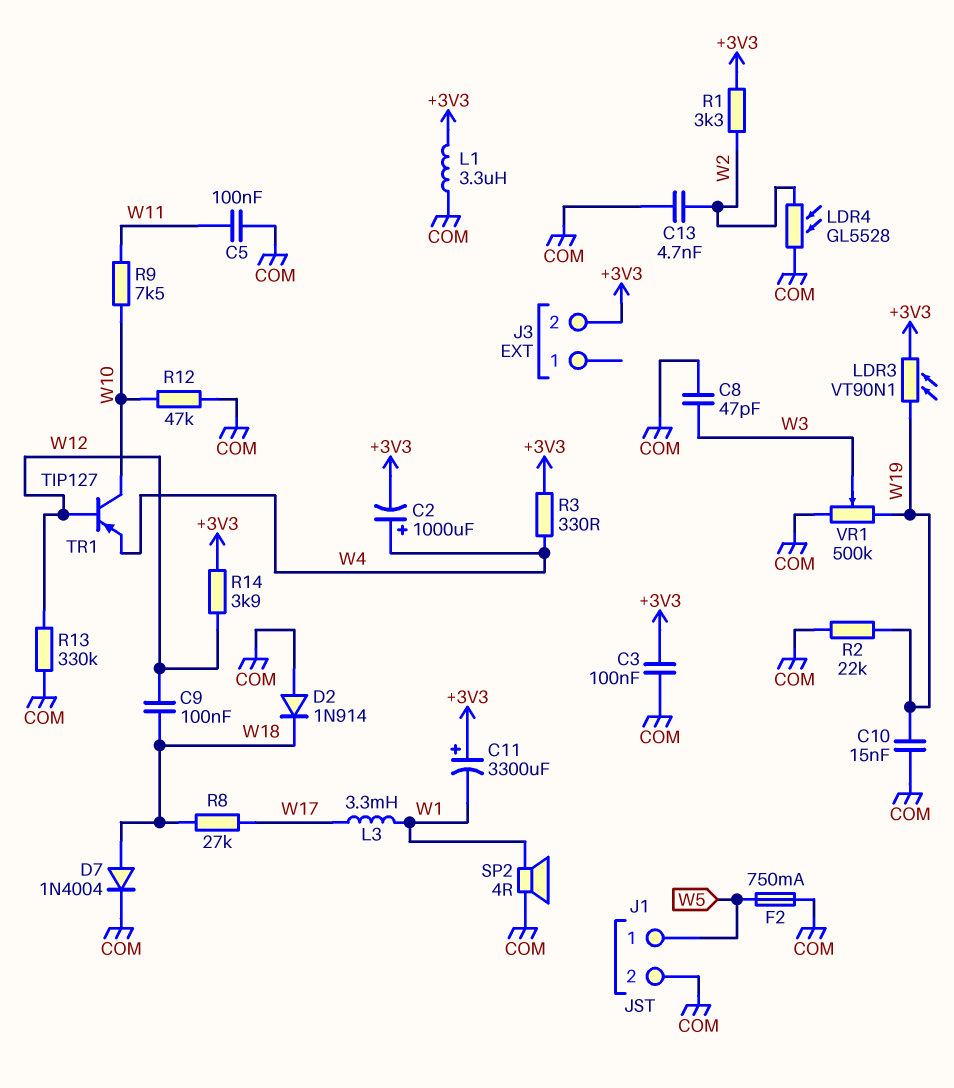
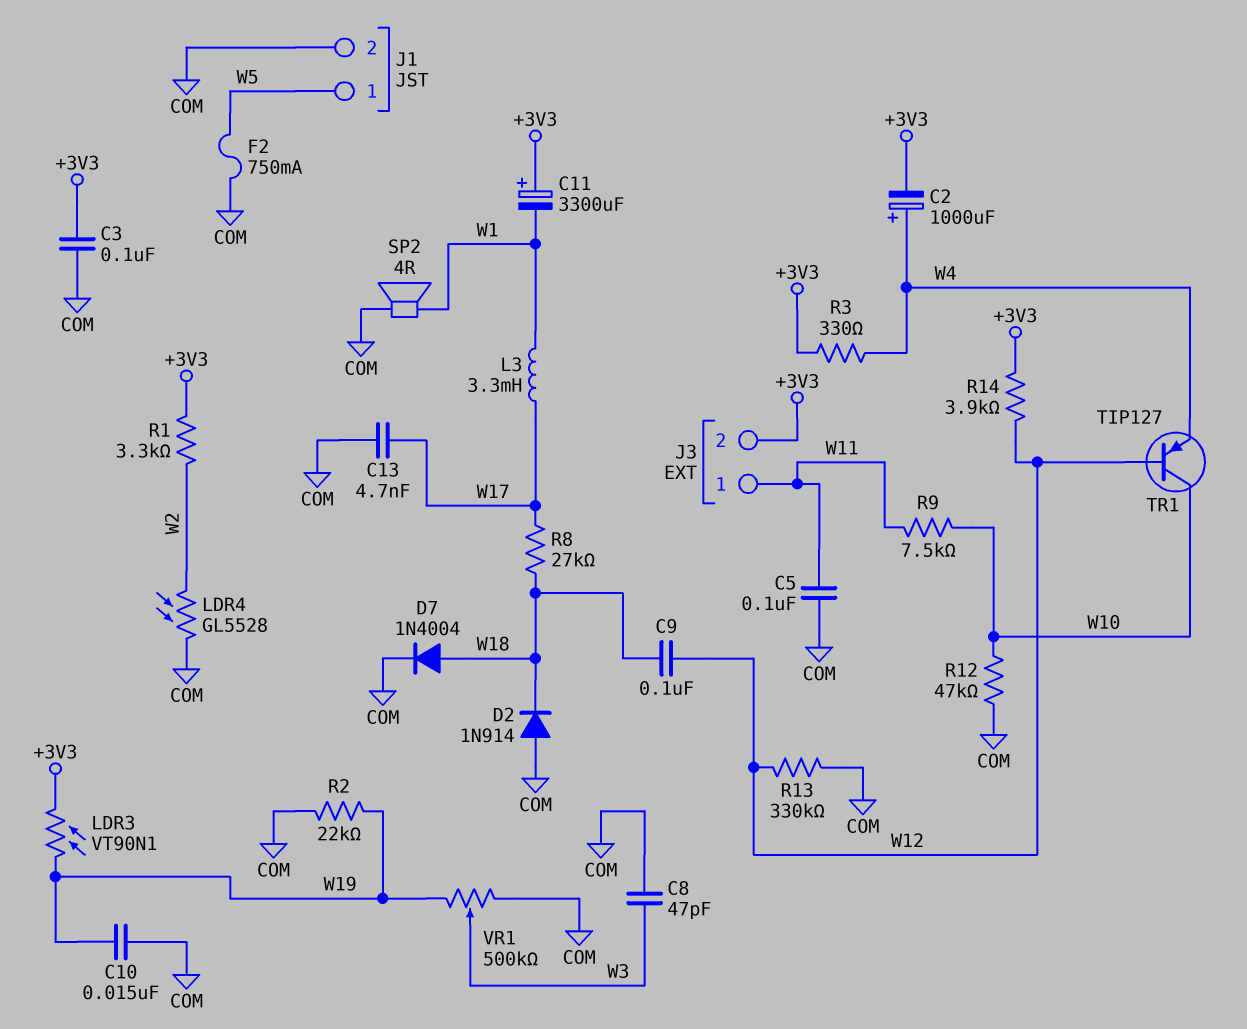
C13: 4.7nF (COM, W2) -> 4.7nF (COM, W17)
J3 pin 1: none -> W11
L1: 3.3uH (+3V3, COM) -> none

